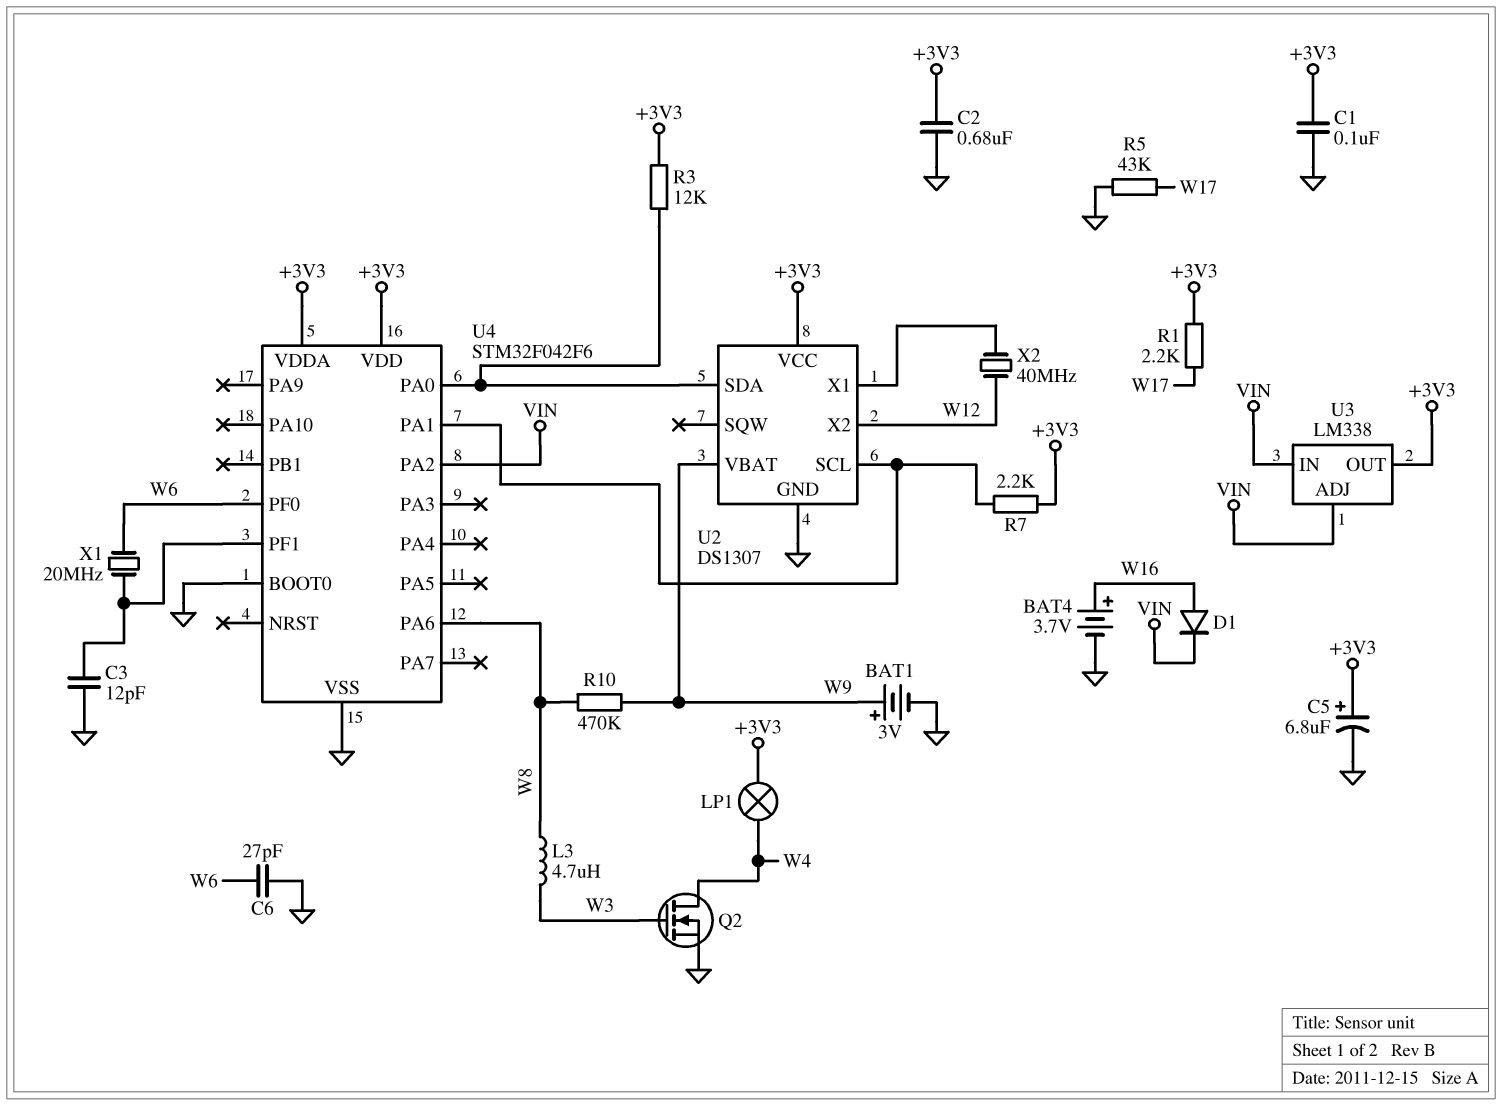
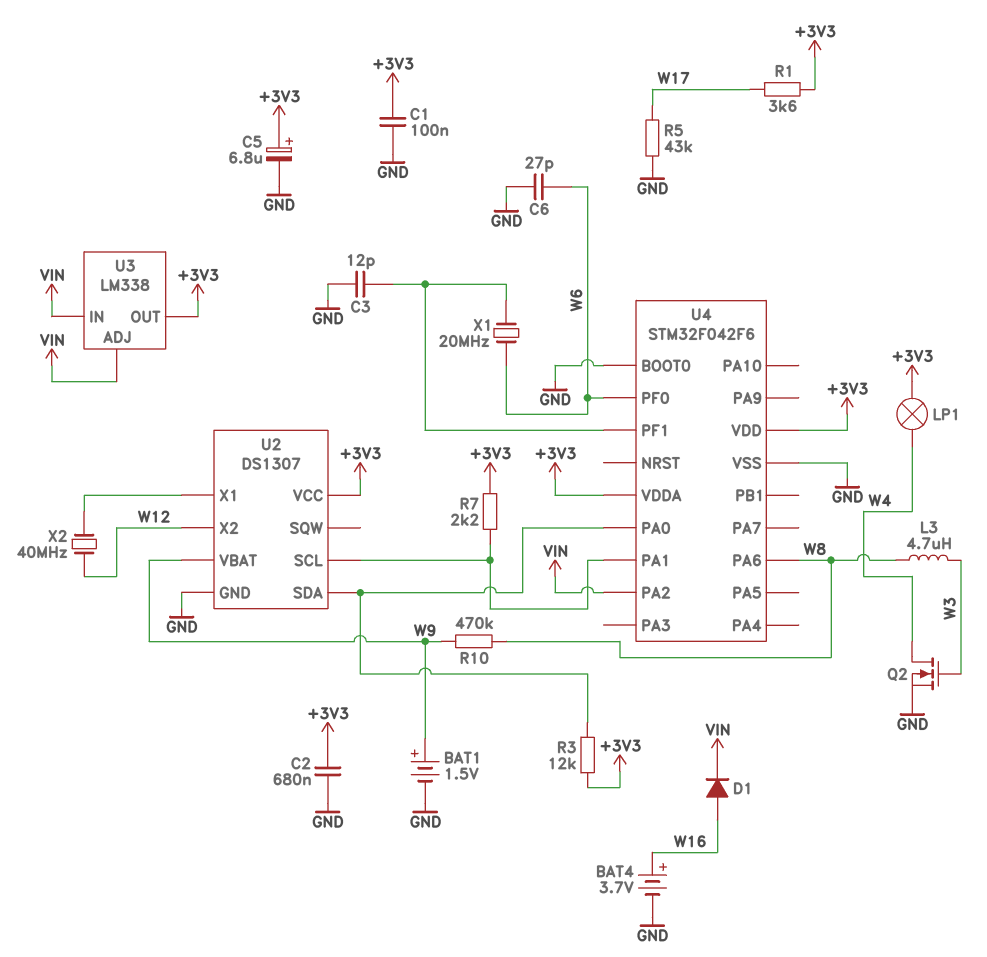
BAT1: 3V (plus W9, minus GND) -> 1.5V (plus W9, minus GND)
R1: 2.2k (+3V3, W17) -> 3.6k (+3V3, W17)

